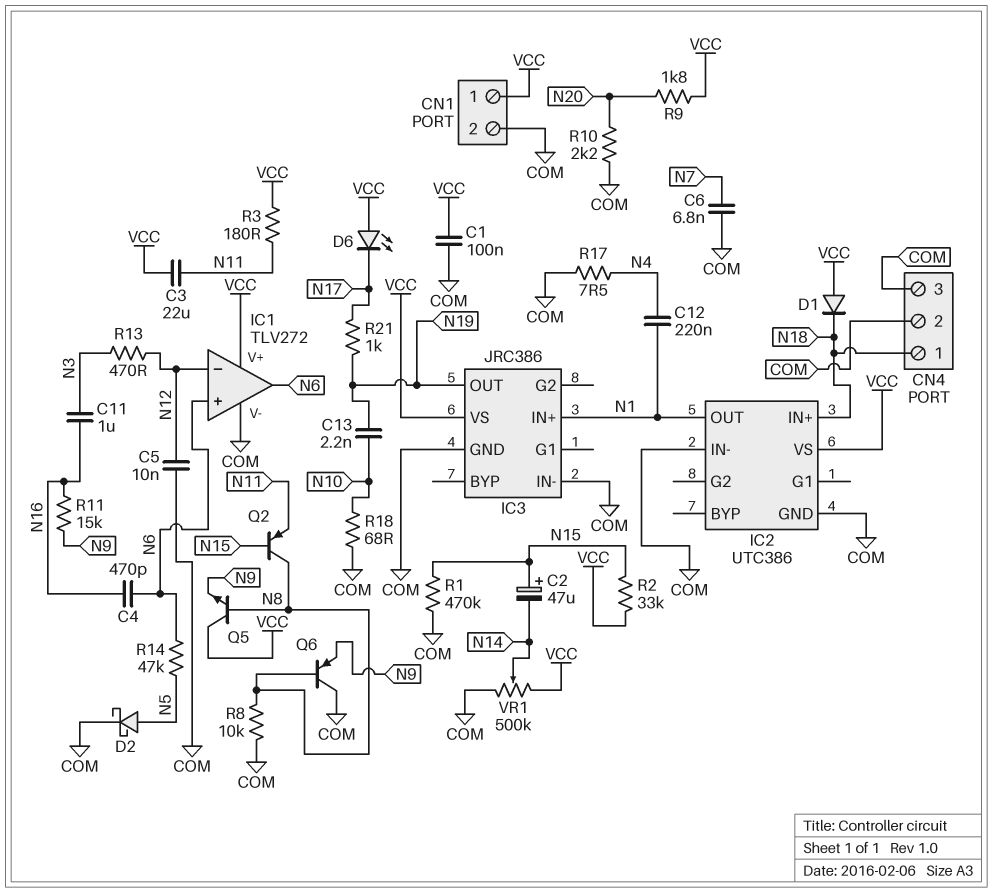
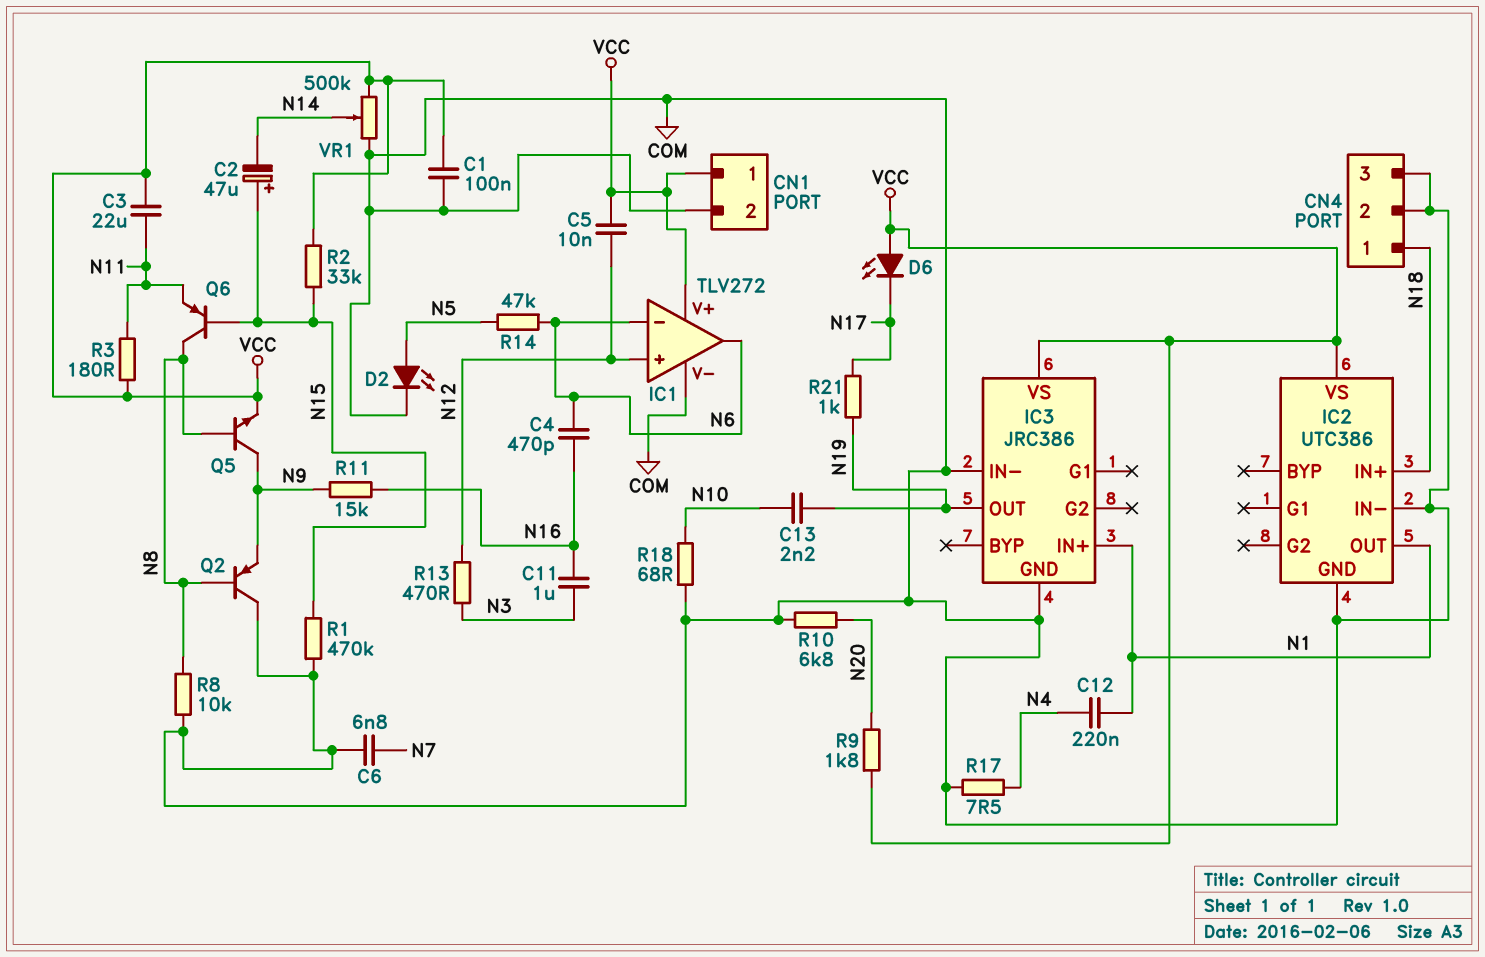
C5: 10nF (COM, N12) -> 10nF (N12, VCC)
D1: diode (A VCC, K N18) -> none
D2: schottky (A N5, K COM) -> LED (A N5, K COM)
IC1 pin in+: N6 -> N12
IC1 pin in-: N12 -> N6
Q2: PNP (B N15, C N8, E N11) -> PNP (B N8, C COM, E N9)
Q5: NPN (B N8, C VCC, E N9) -> NPN (B N8, C N9, E VCC)
Q6: PNP (B N8, C COM, E N9) -> PNP (B N15, C N8, E N11)
R10: 2.2k (COM, N20) -> 6.8k (COM, N20)

